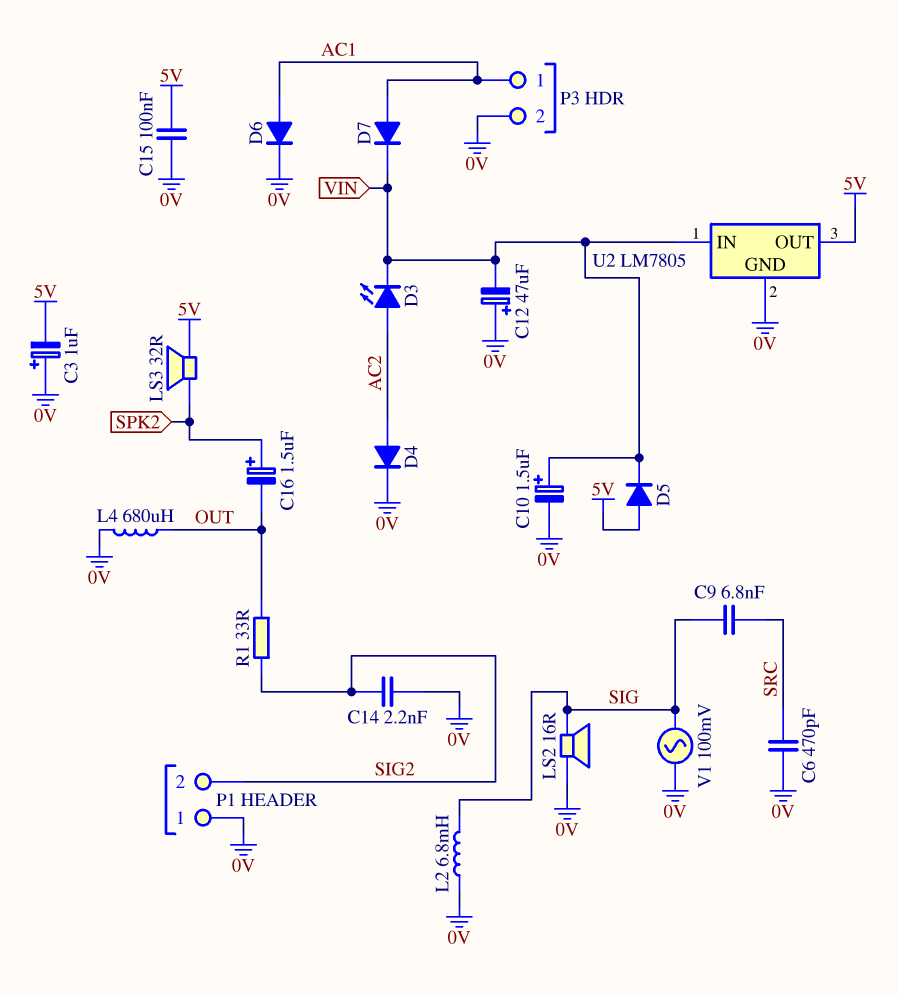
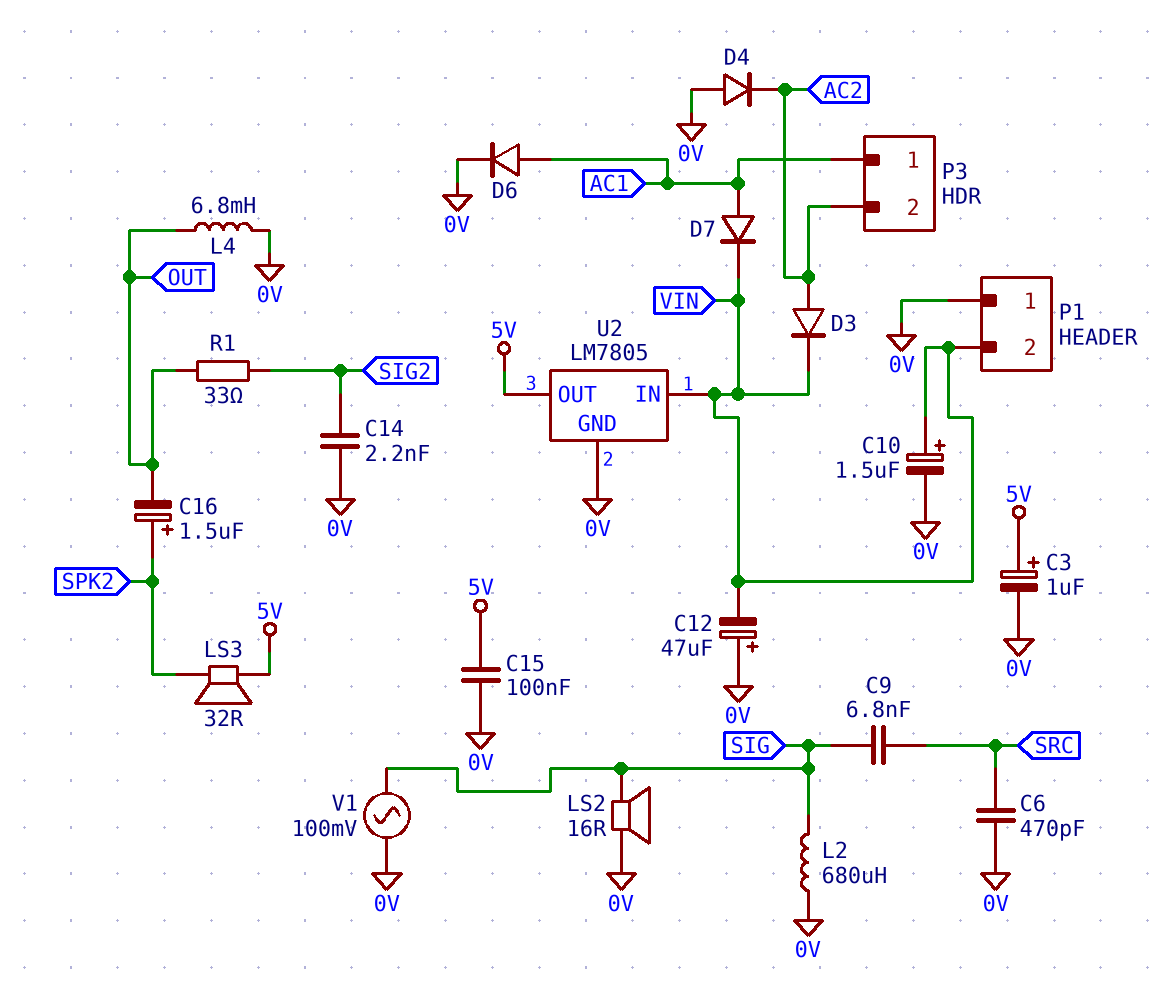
C3: 1uF (plus 0V, minus 5V) -> 1uF (plus 5V, minus 0V)
D3: LED (A AC2, K VIN) -> diode (A AC2, K VIN)
D4: diode (A AC2, K 0V) -> diode (A 0V, K AC2)
D5: diode (A 5V, K VIN) -> none
L2: 6.8mH (0V, SIG) -> 680uH (0V, SIG)
L4: 680uH (0V, OUT) -> 6.8mH (0V, OUT)
P1 pin 2: SIG2 -> VIN
P3 pin 2: 0V -> AC2

